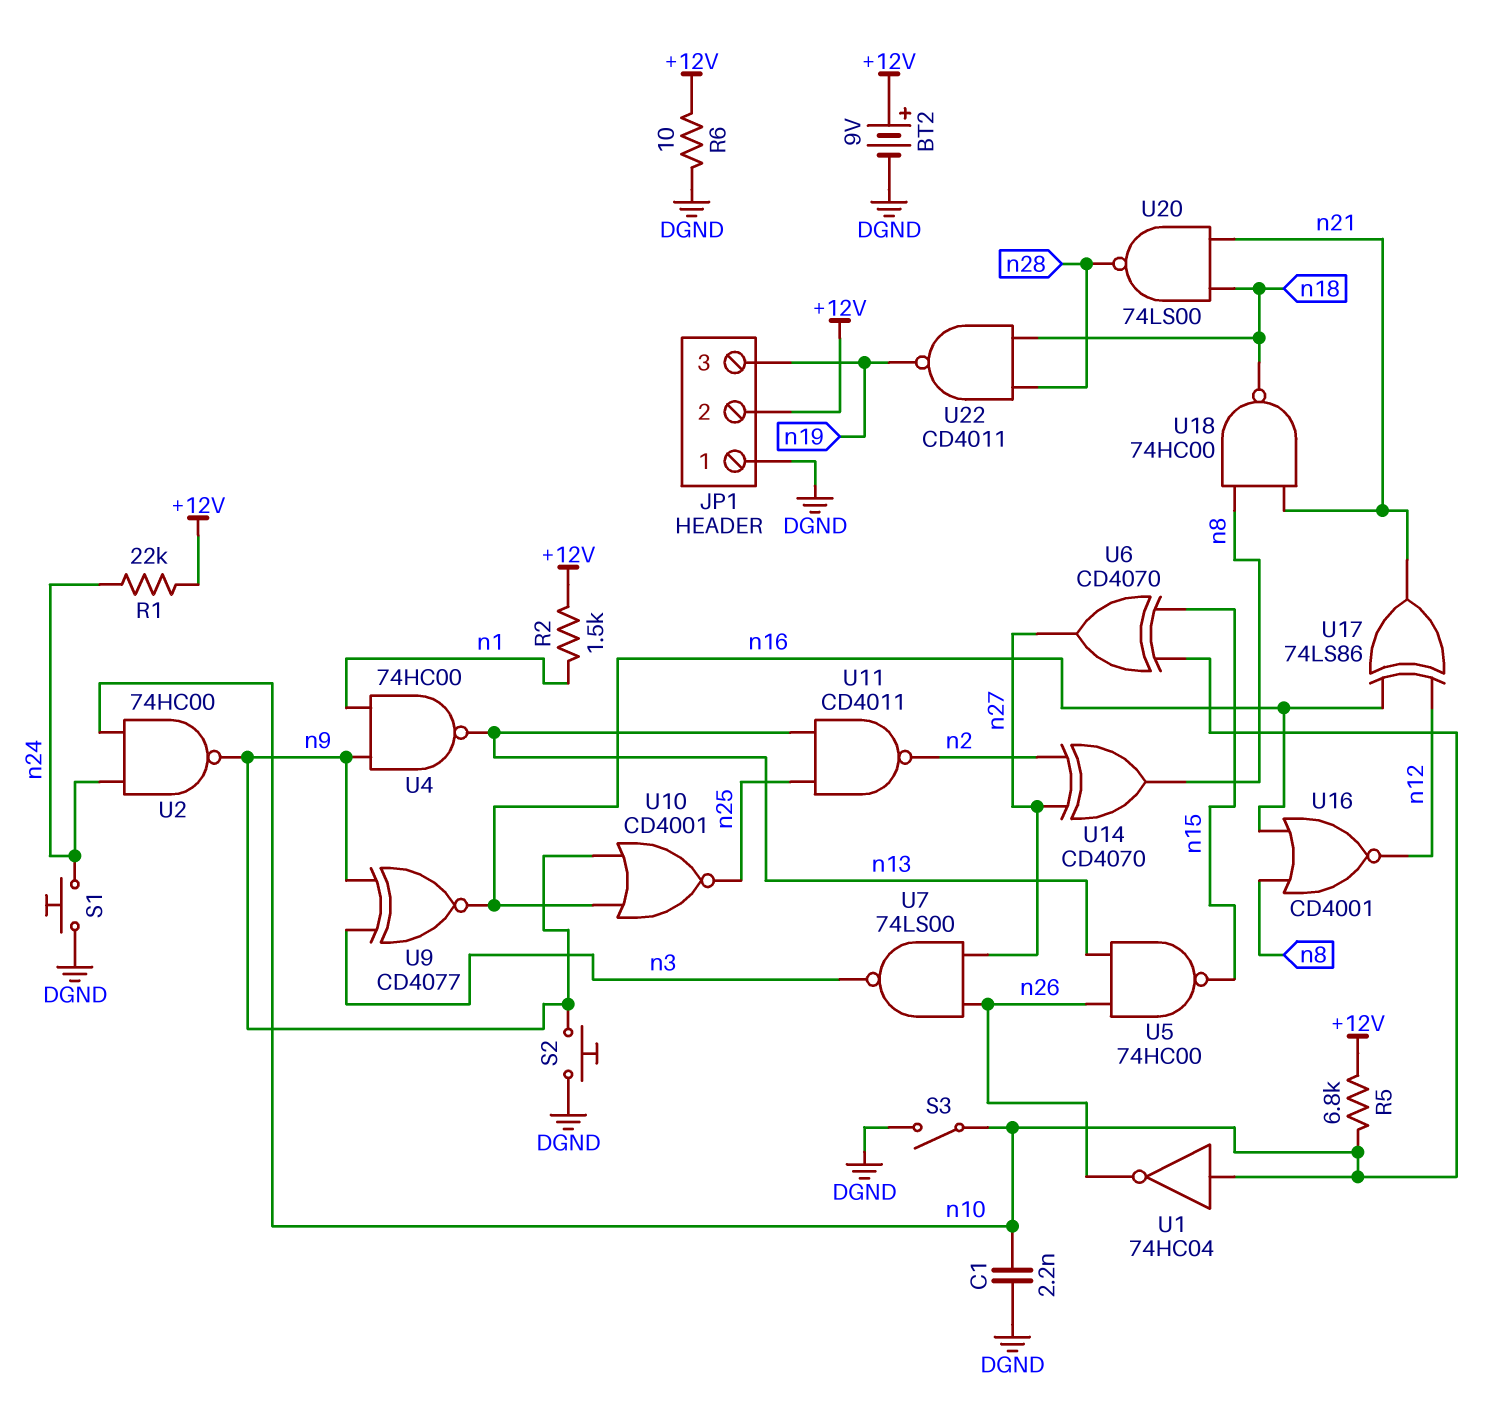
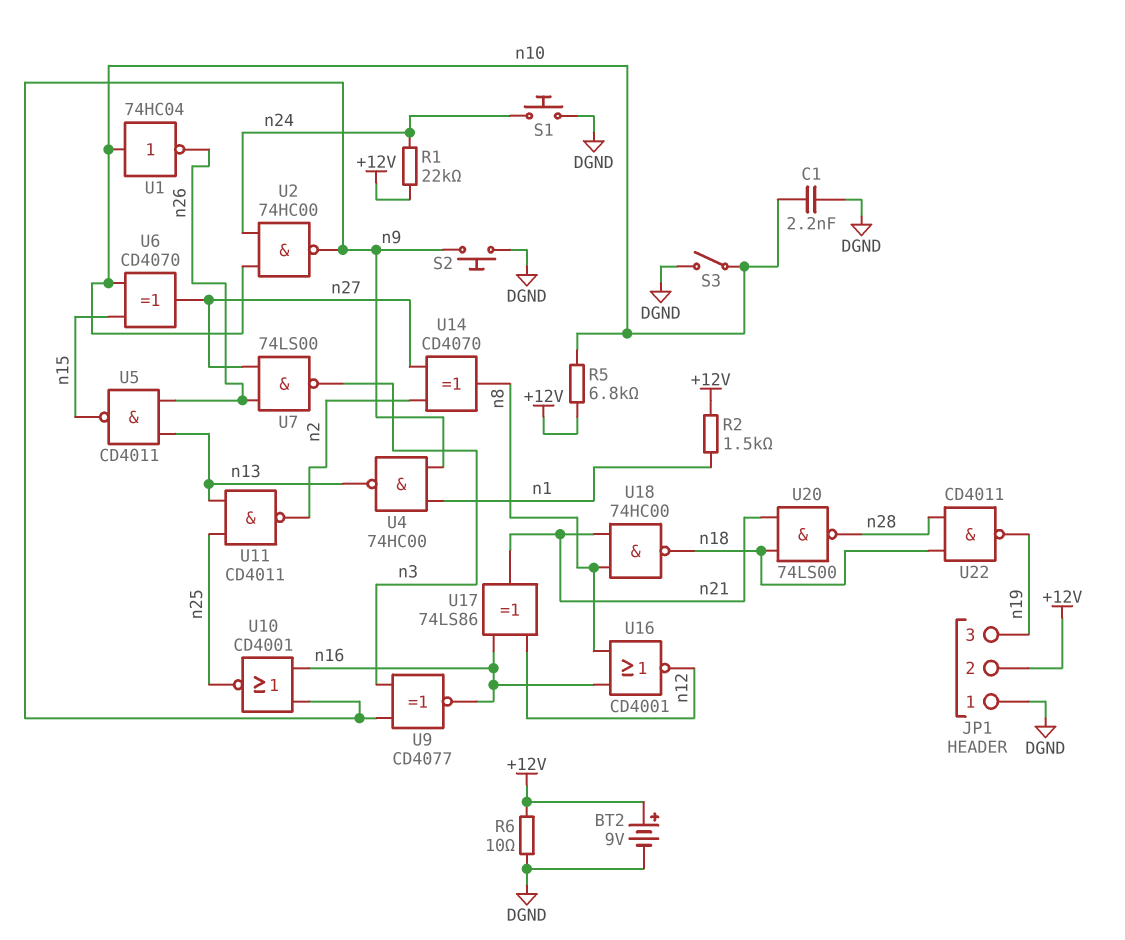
U5: NAND 74HC00 (in n13, in n26, out n15) -> NAND CD4011 (in n13, in n26, out n15)

